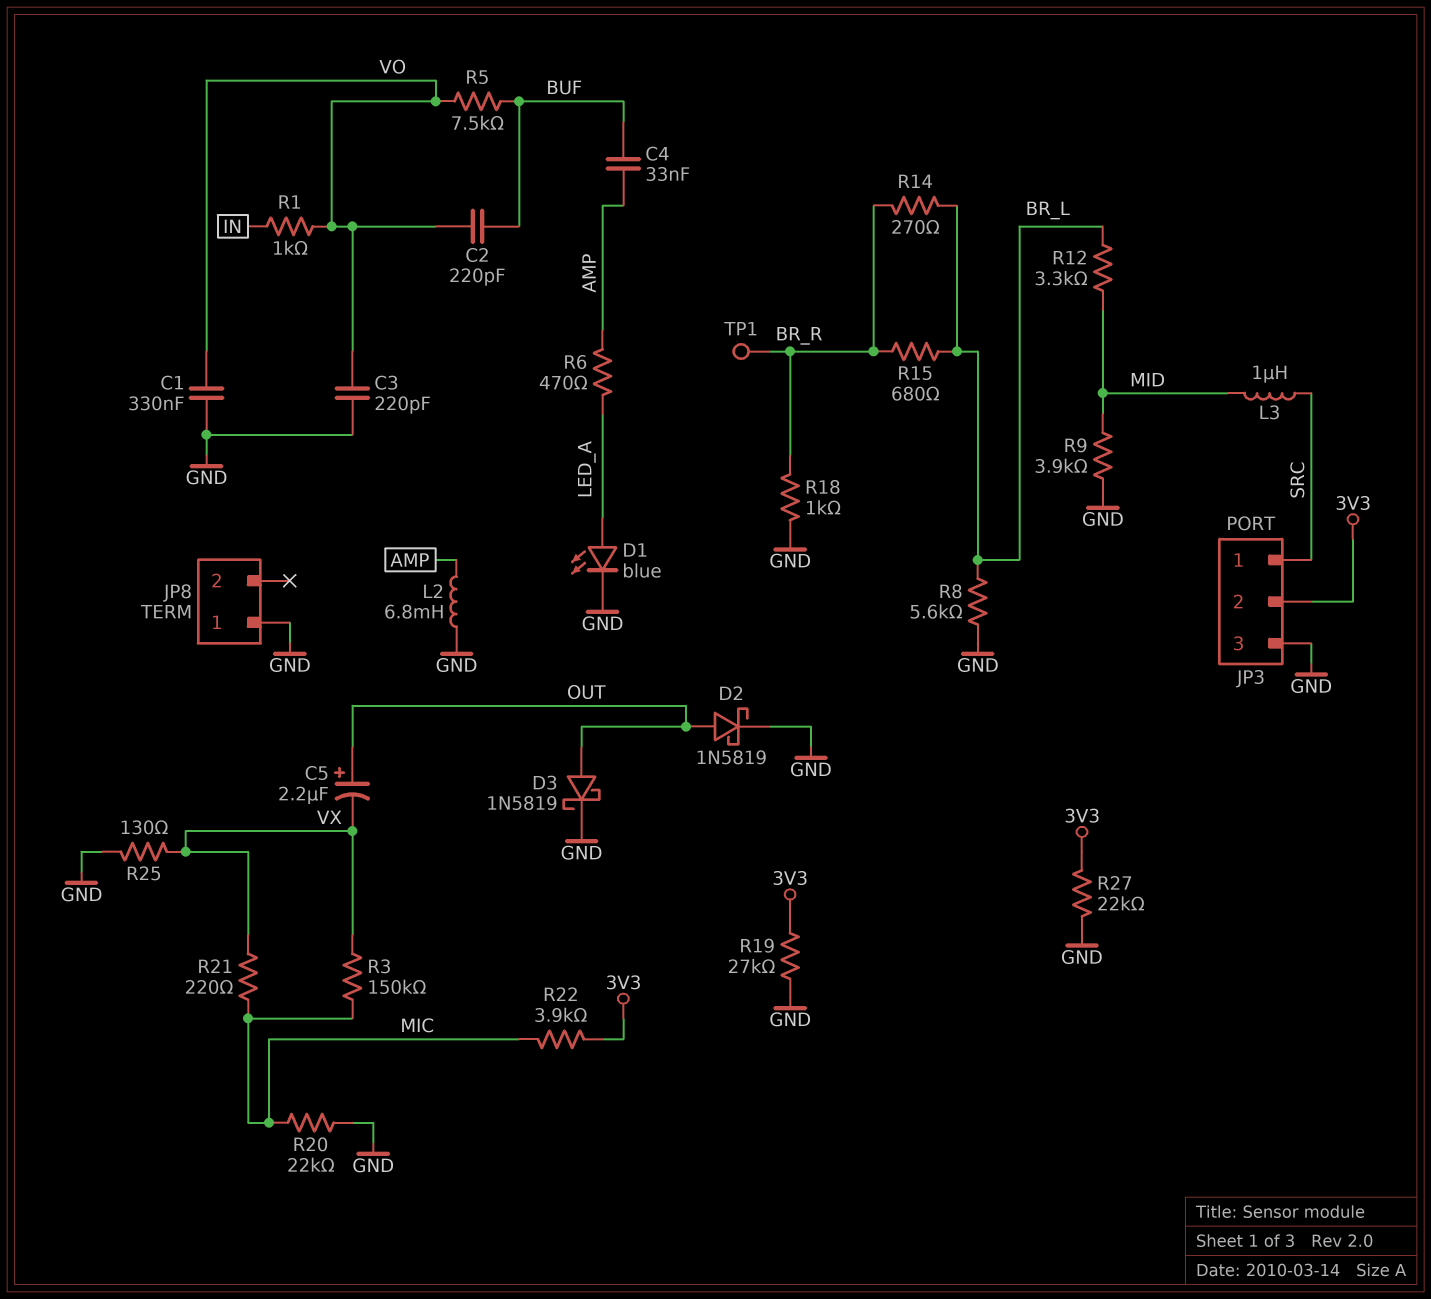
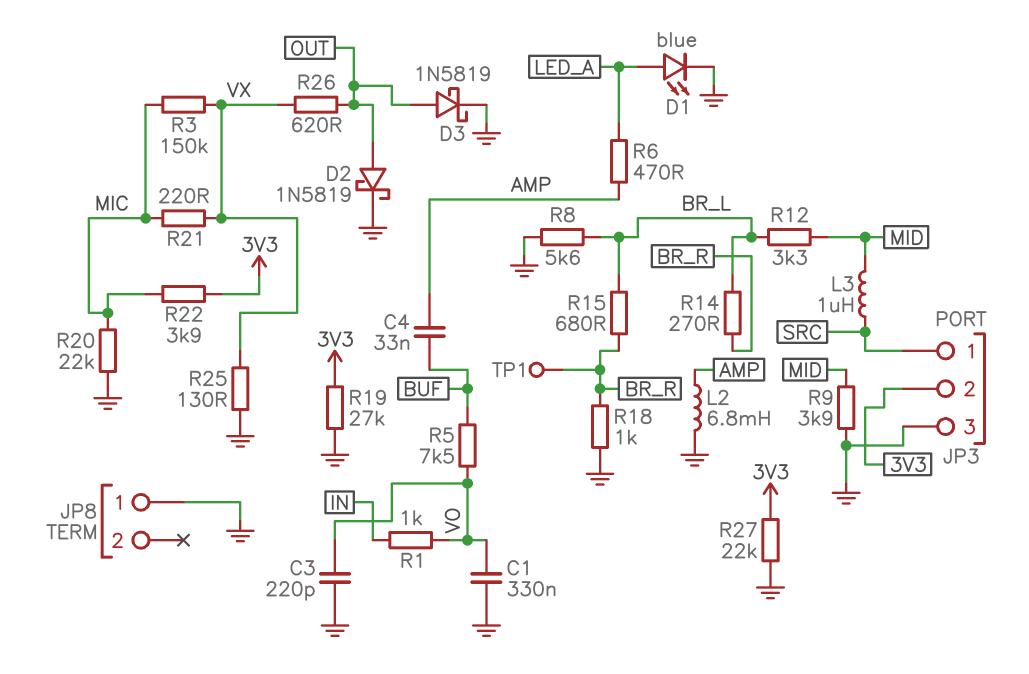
C2: 220pF (BUF, VO) -> none
C5: 2.2uF (plus OUT, minus VX) -> none
R26: none -> 620 (OUT, VX)

